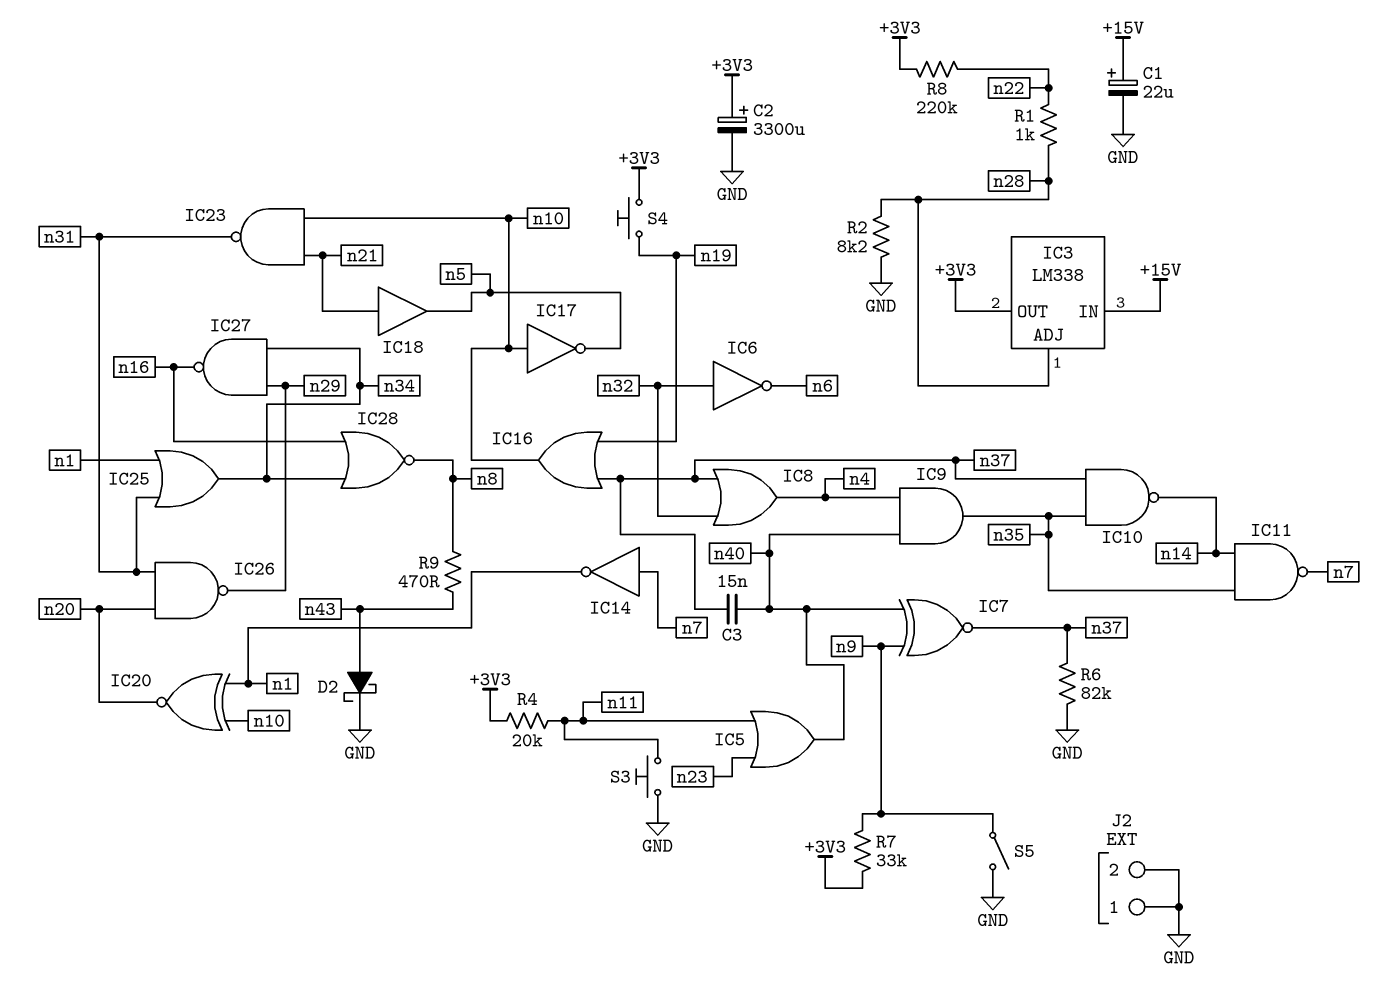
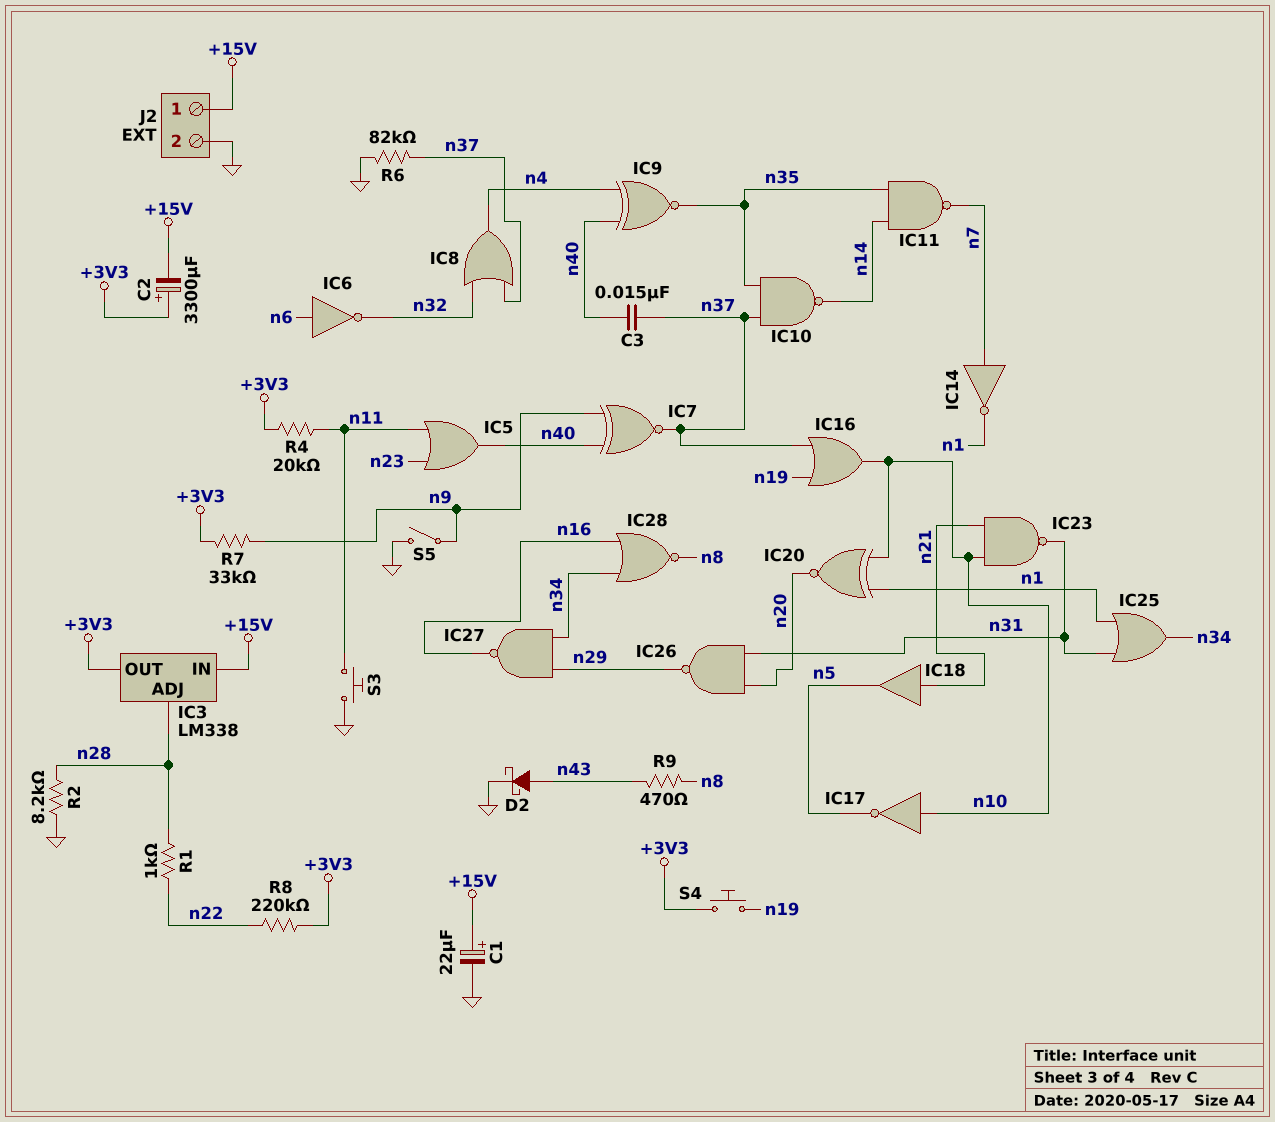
C2: 3300uF (plus +3V3, minus GND) -> 3300uF (plus +3V3, minus +15V)
IC6: NOT (in n32, out n6) -> NOT (in n6, out n32)
IC9: AND (in n4, in n40, out n35) -> XNOR (in n4, in n40, out n35)
J2 pin 1: GND -> +15V

